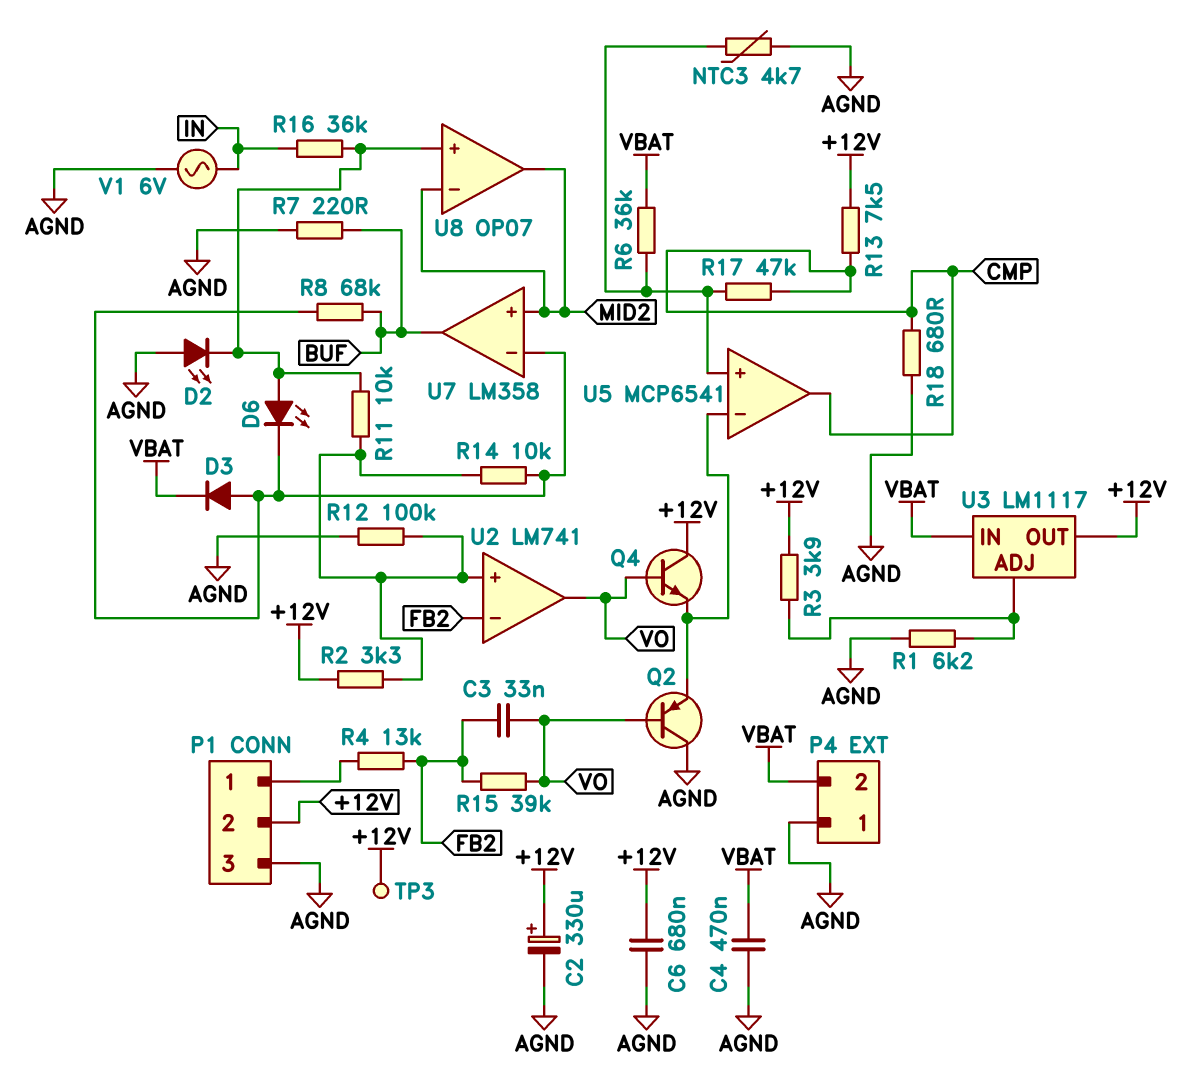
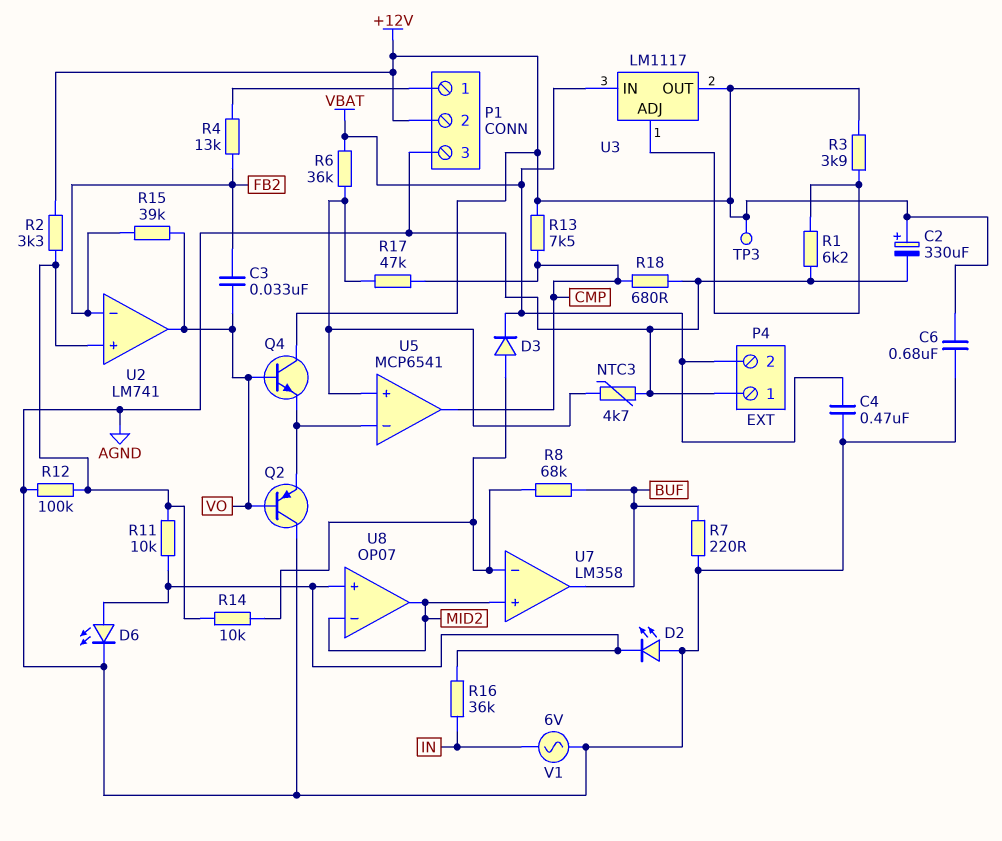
D6: LED (A U8/in+, K U7/in-) -> LED (A U8/in+, K AGND)

